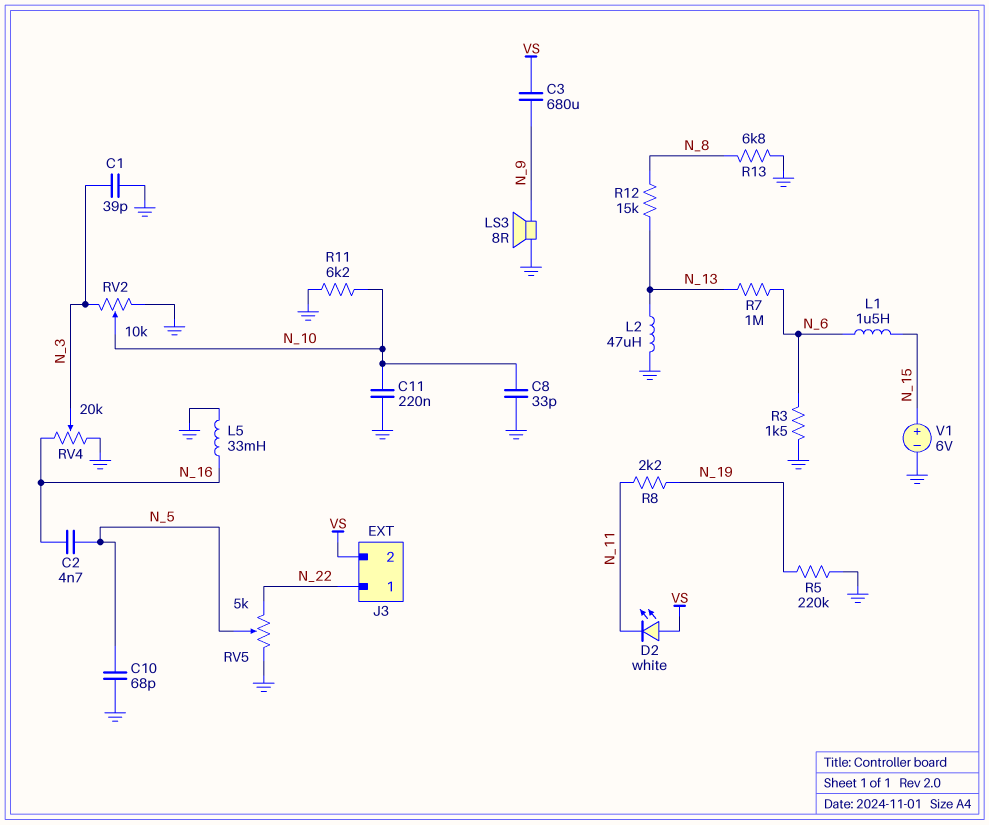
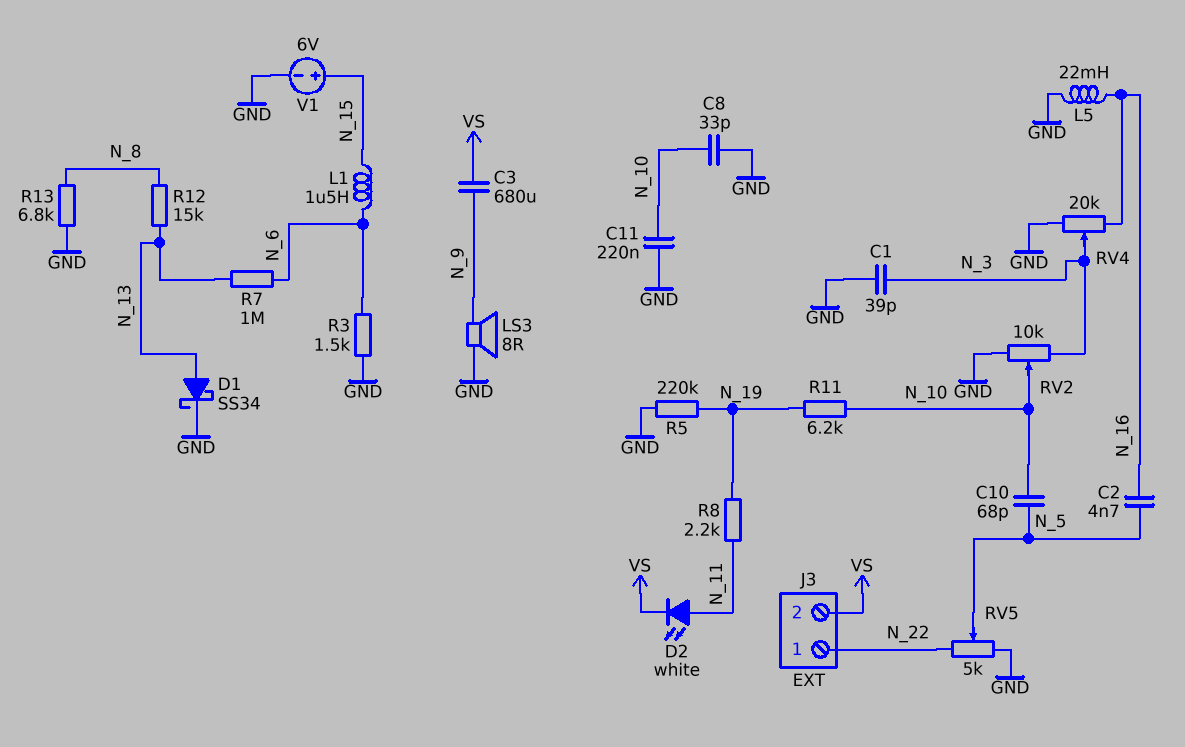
C10: 68pF (GND, N_5) -> 68pF (N_5, N_10)
D1: none -> schottky SS34 (A N_13, K GND)
D2: LED white (A VS, K N_11) -> LED white (A N_11, K VS)
L2: 47uH (GND, N_13) -> none
L5: 33mH (GND, N_16) -> 22mH (GND, N_16)
R11: 6.2k (GND, N_10) -> 6.2k (N_10, N_19)

